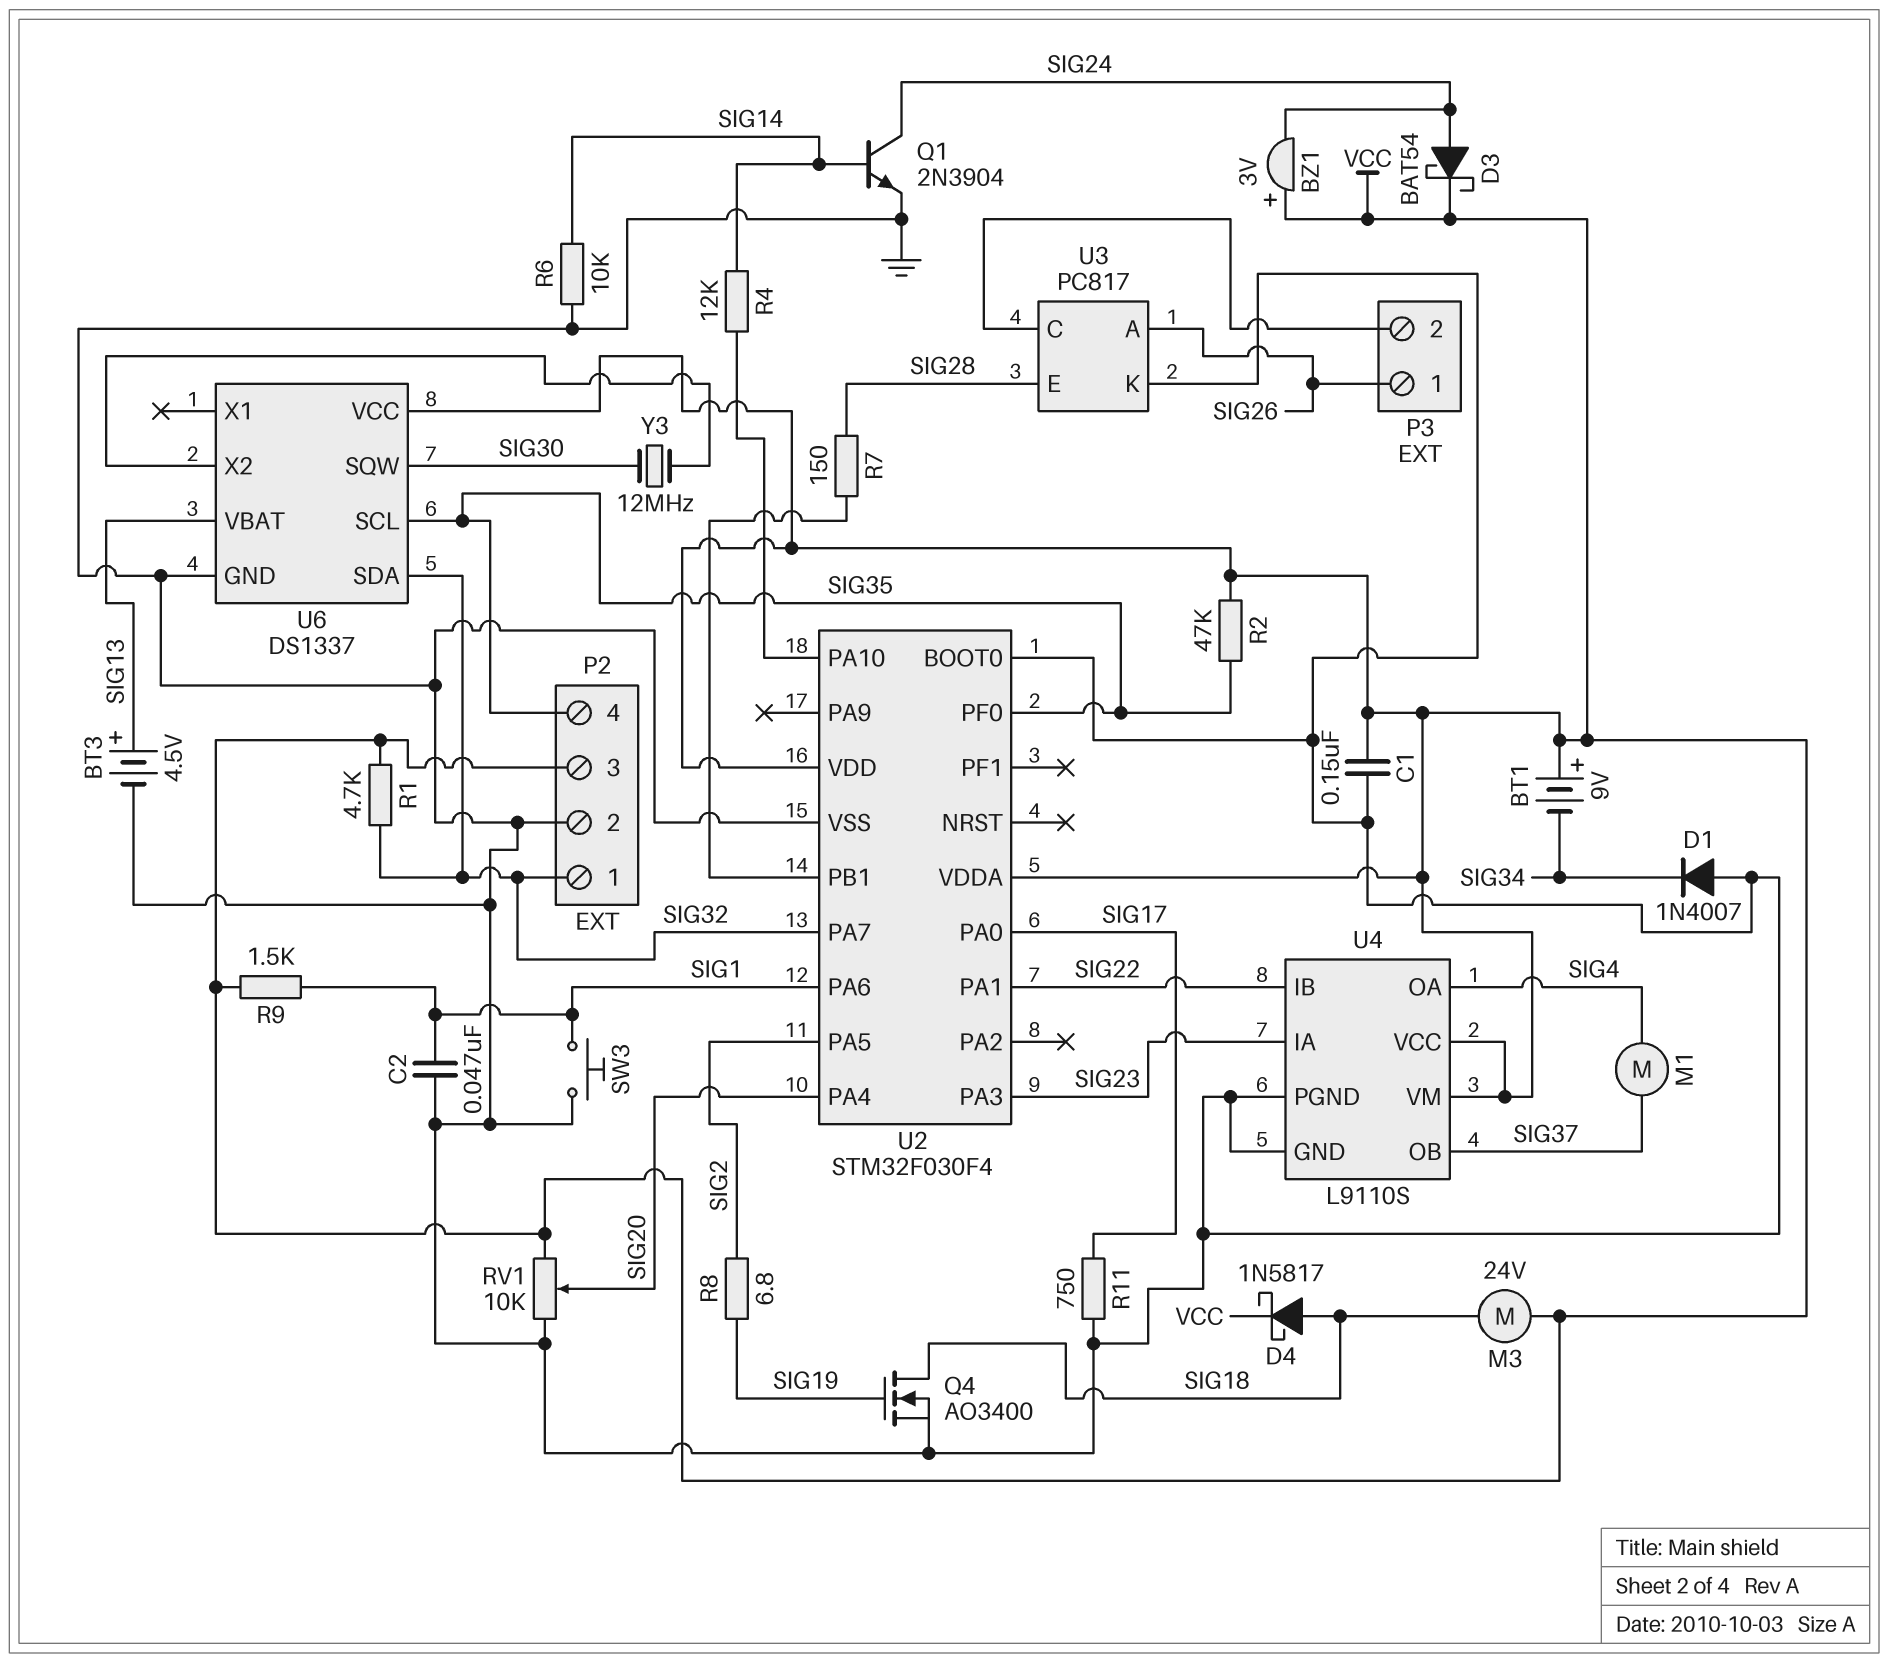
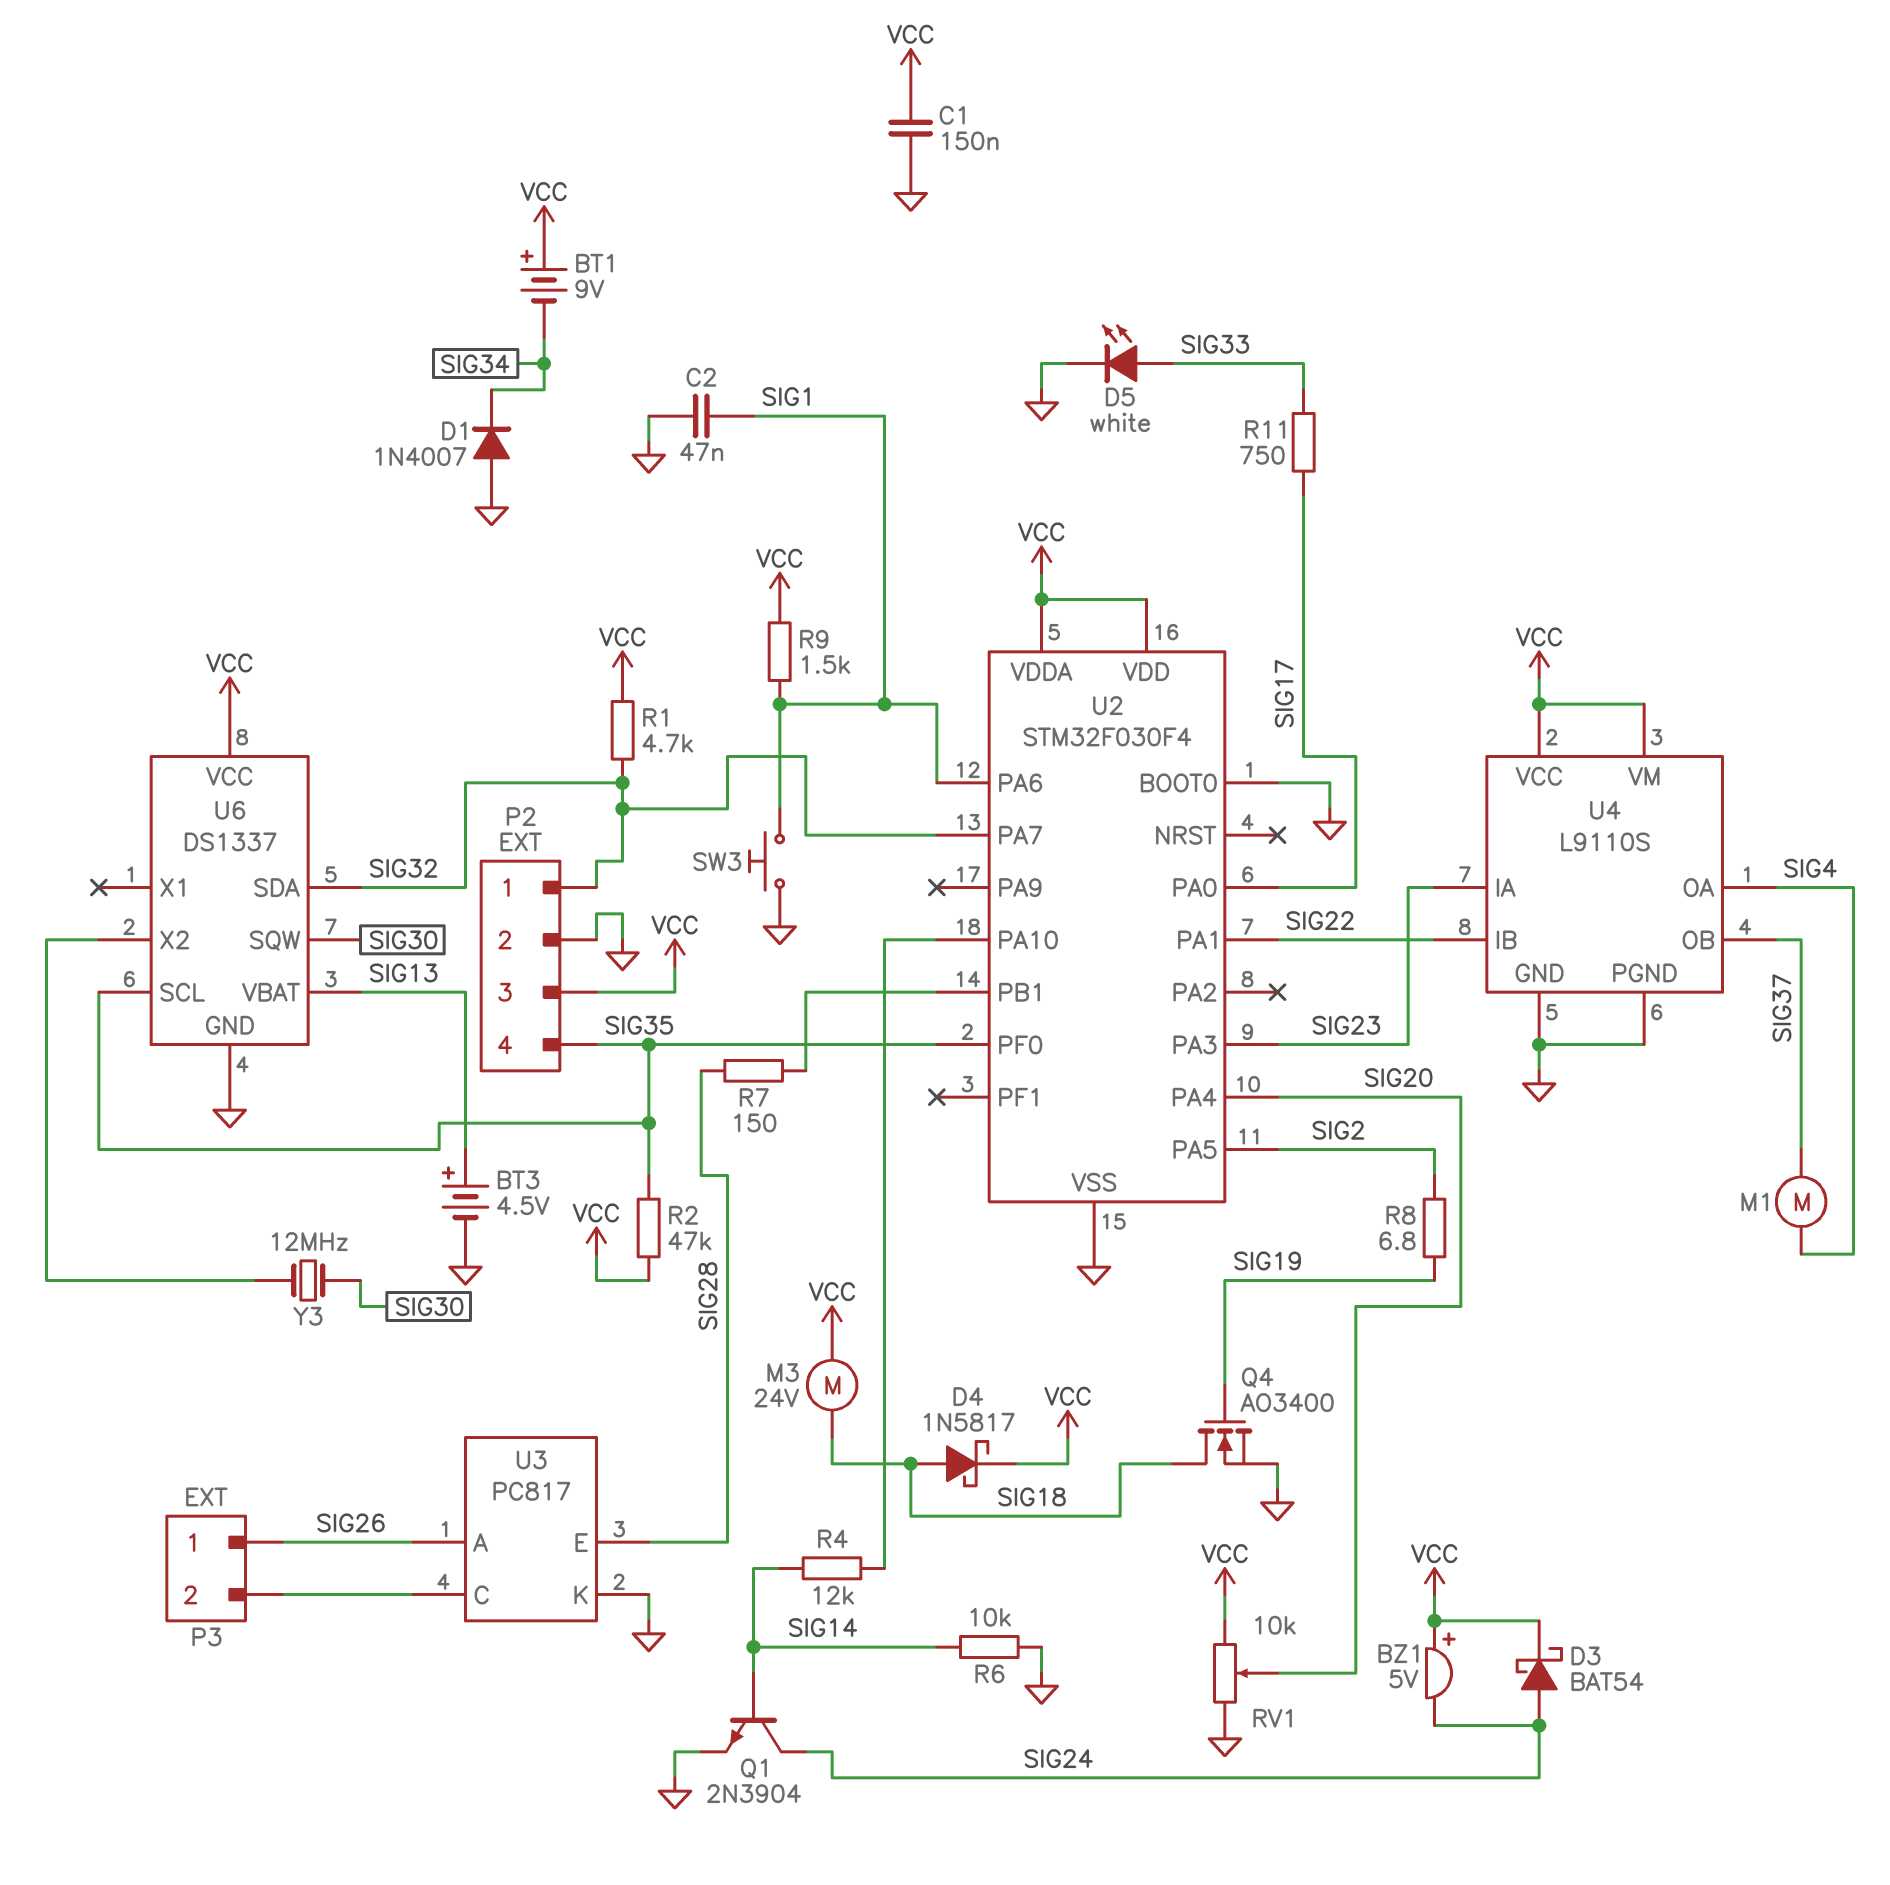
BZ1: buzzer 3V (plus VCC, minus SIG24) -> buzzer 5V (plus VCC, minus SIG24)
D5: none -> LED white (A SIG33, K GND)
R11: 750 (GND, SIG17) -> 750 (SIG17, SIG33)

